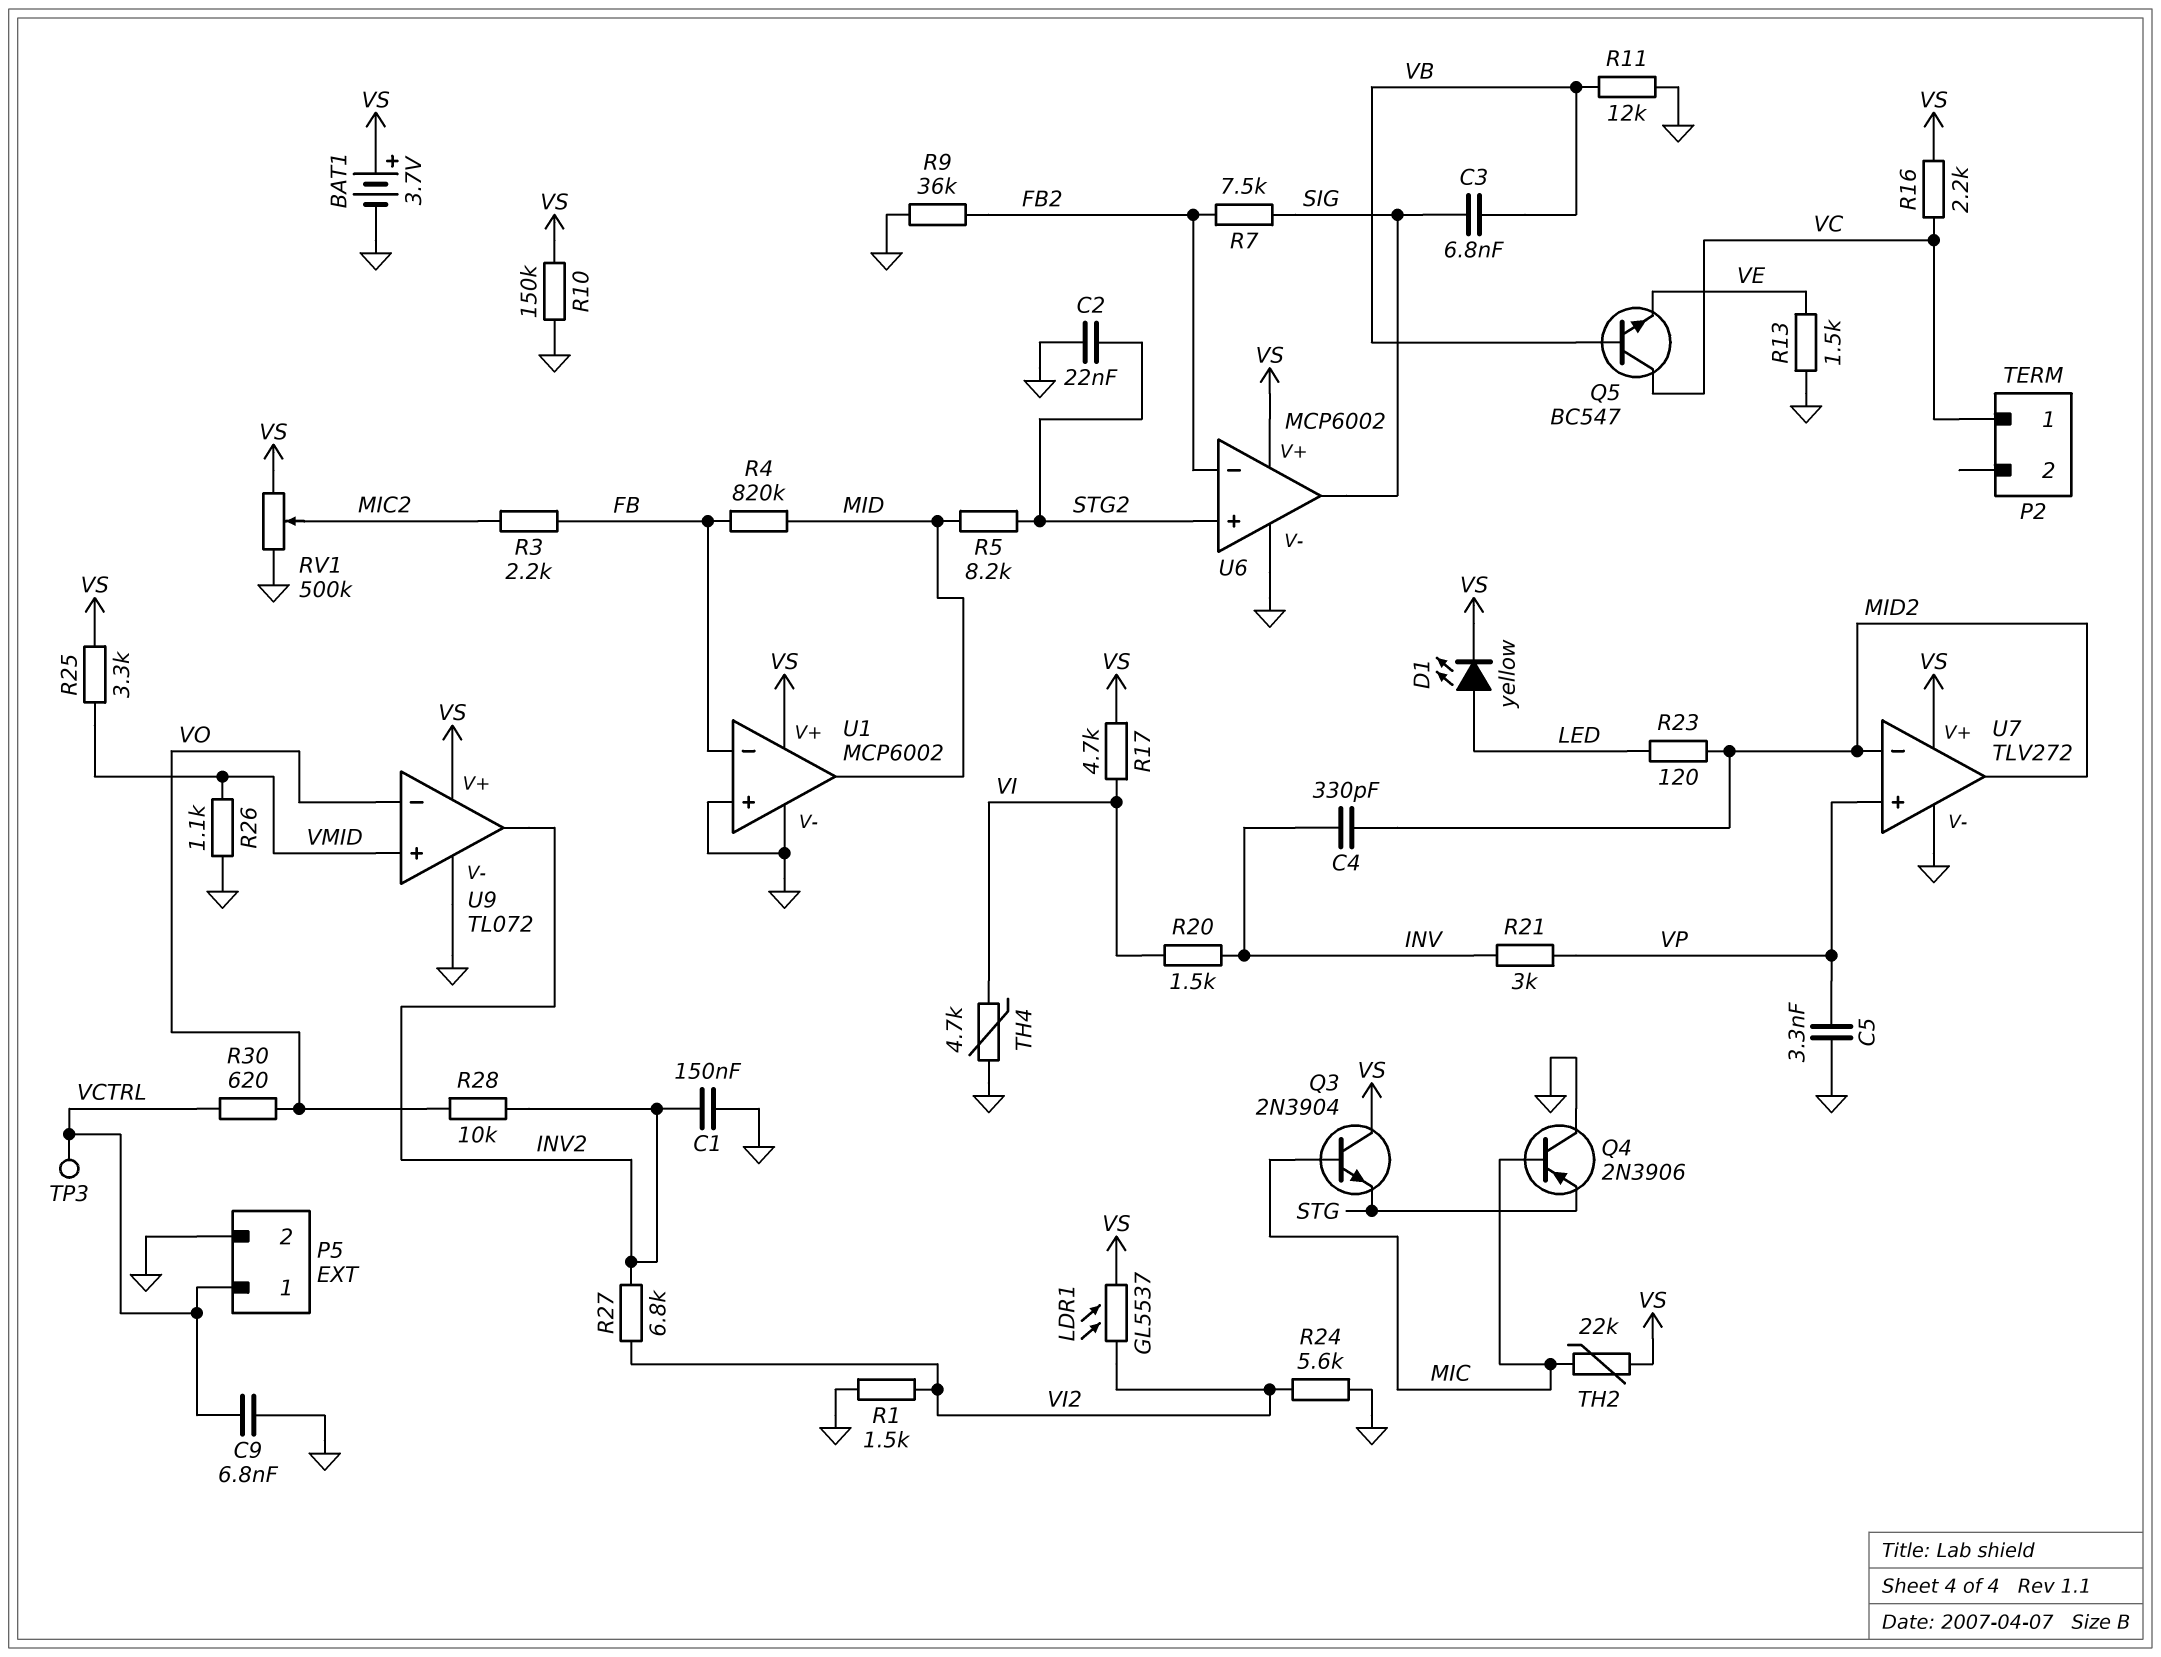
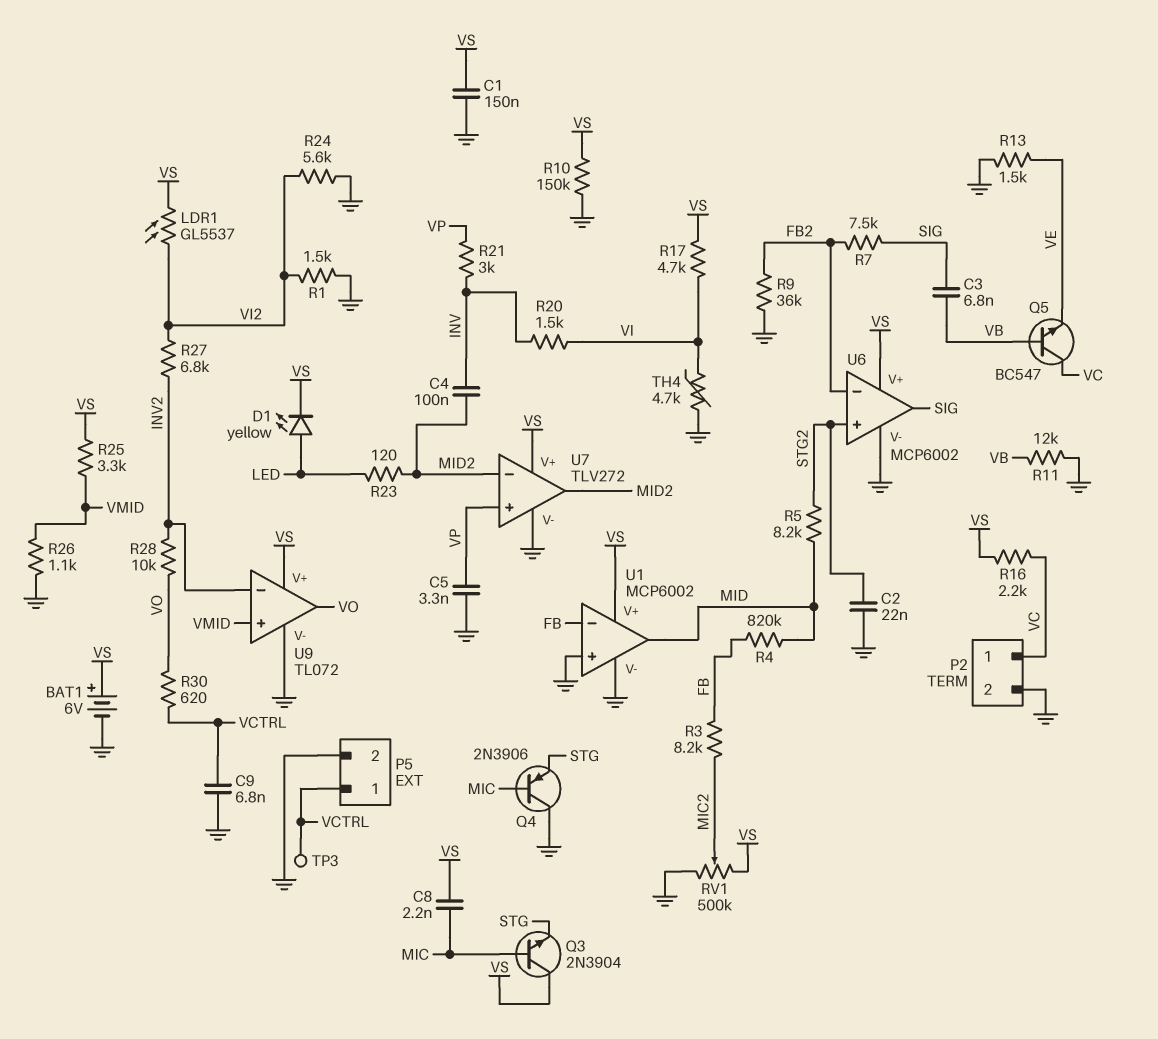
BAT1: 3.7V (plus VS, minus GND) -> 6V (plus VS, minus GND)
C1: 150nF (GND, INV2) -> 150nF (GND, VS)
C4: 330pF (INV, MID2) -> 100nF (INV, MID2)
C8: none -> 2.2nF (MIC, VS)
P2 pin 2: none -> GND
R3: 2.2k (FB, MIC2) -> 8.2k (FB, MIC2)
TH2: 22k (MIC, VS) -> none
U9 pin in-: VO -> INV2
U9 pin out: INV2 -> VO

